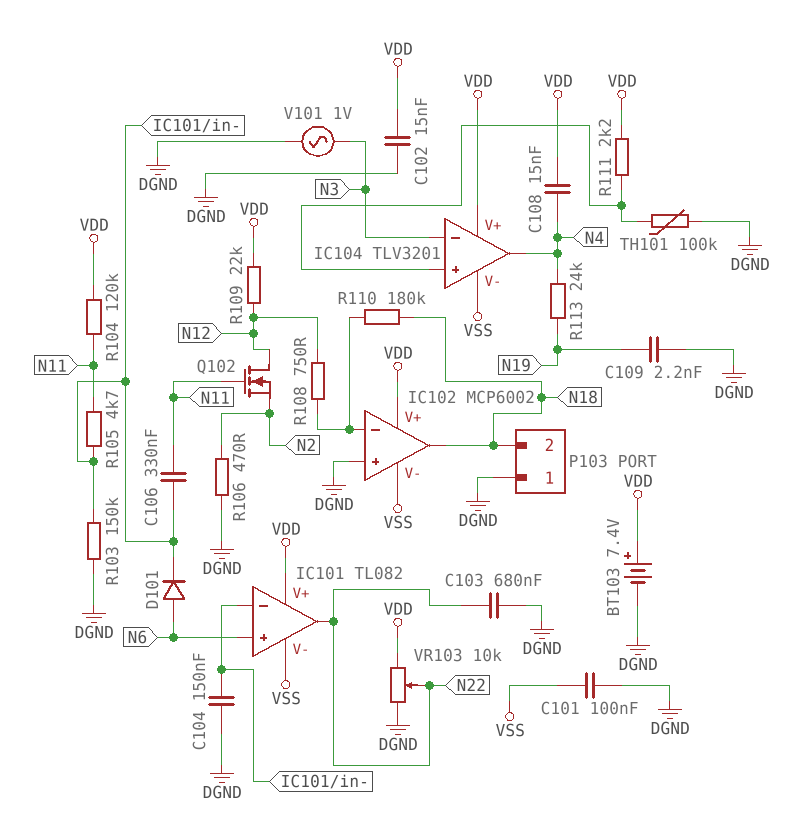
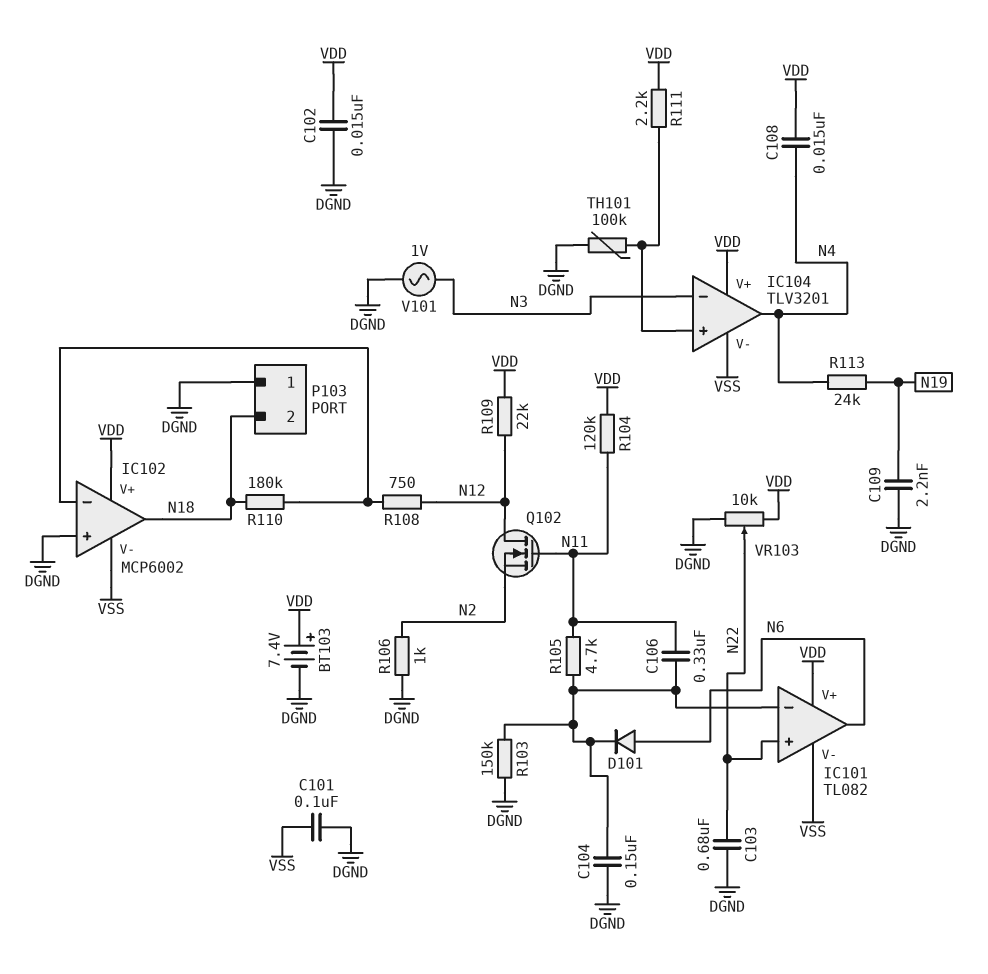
IC101 pin in+: N6 -> N22
IC101 pin out: N22 -> N6
R106: 470 (DGND, N2) -> 1k (DGND, N2)

